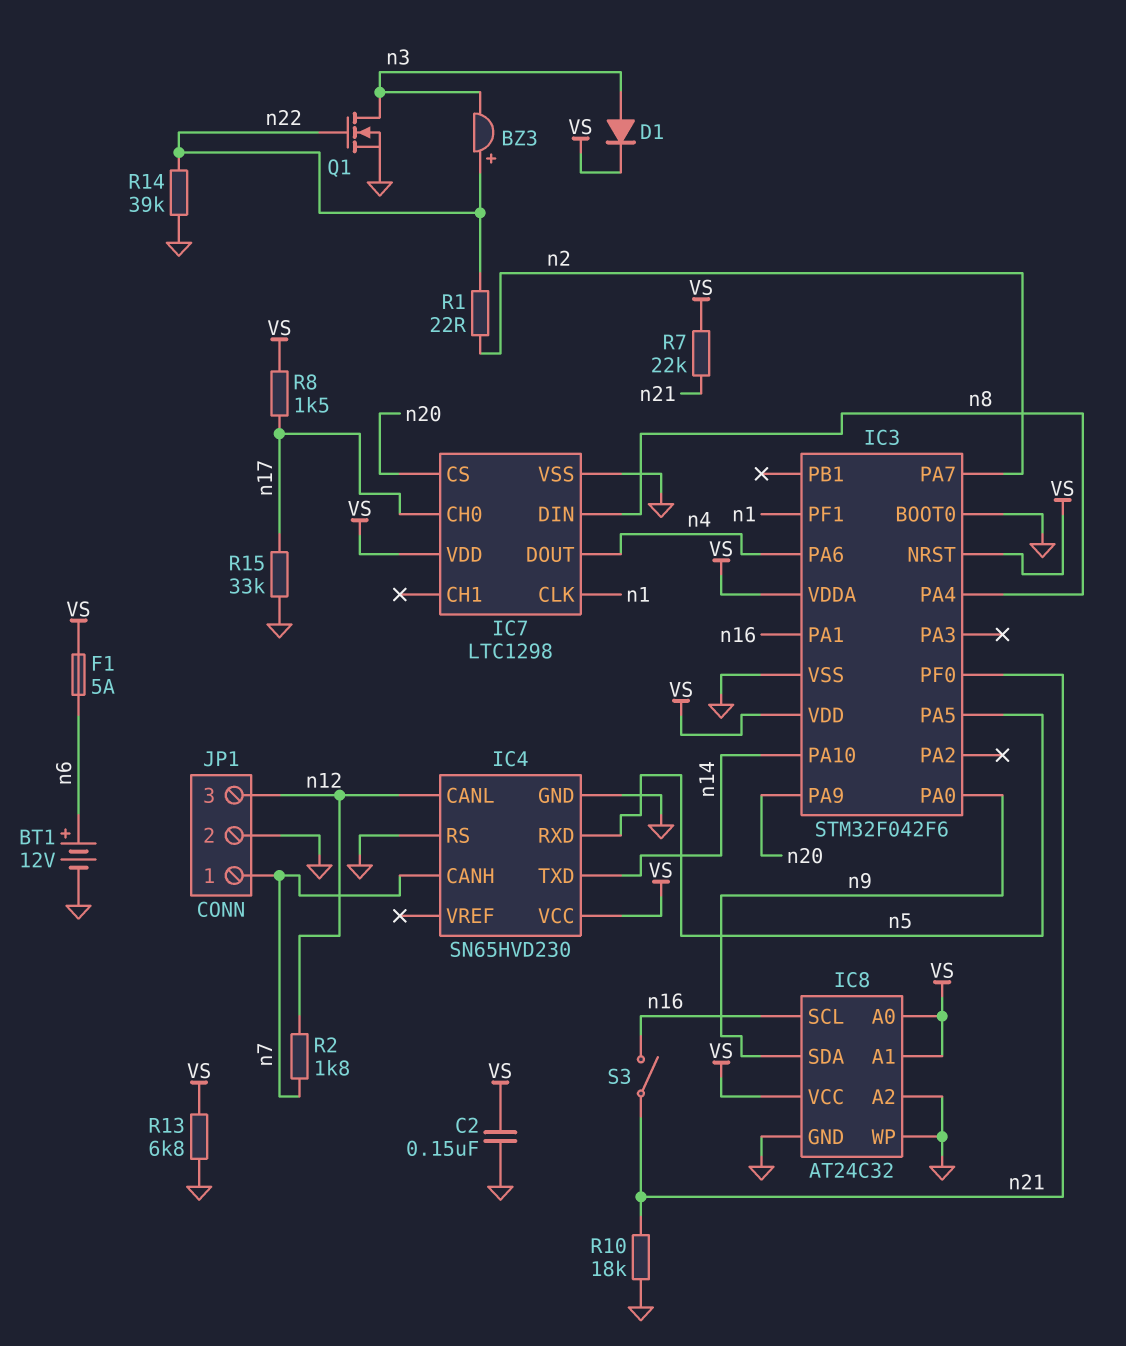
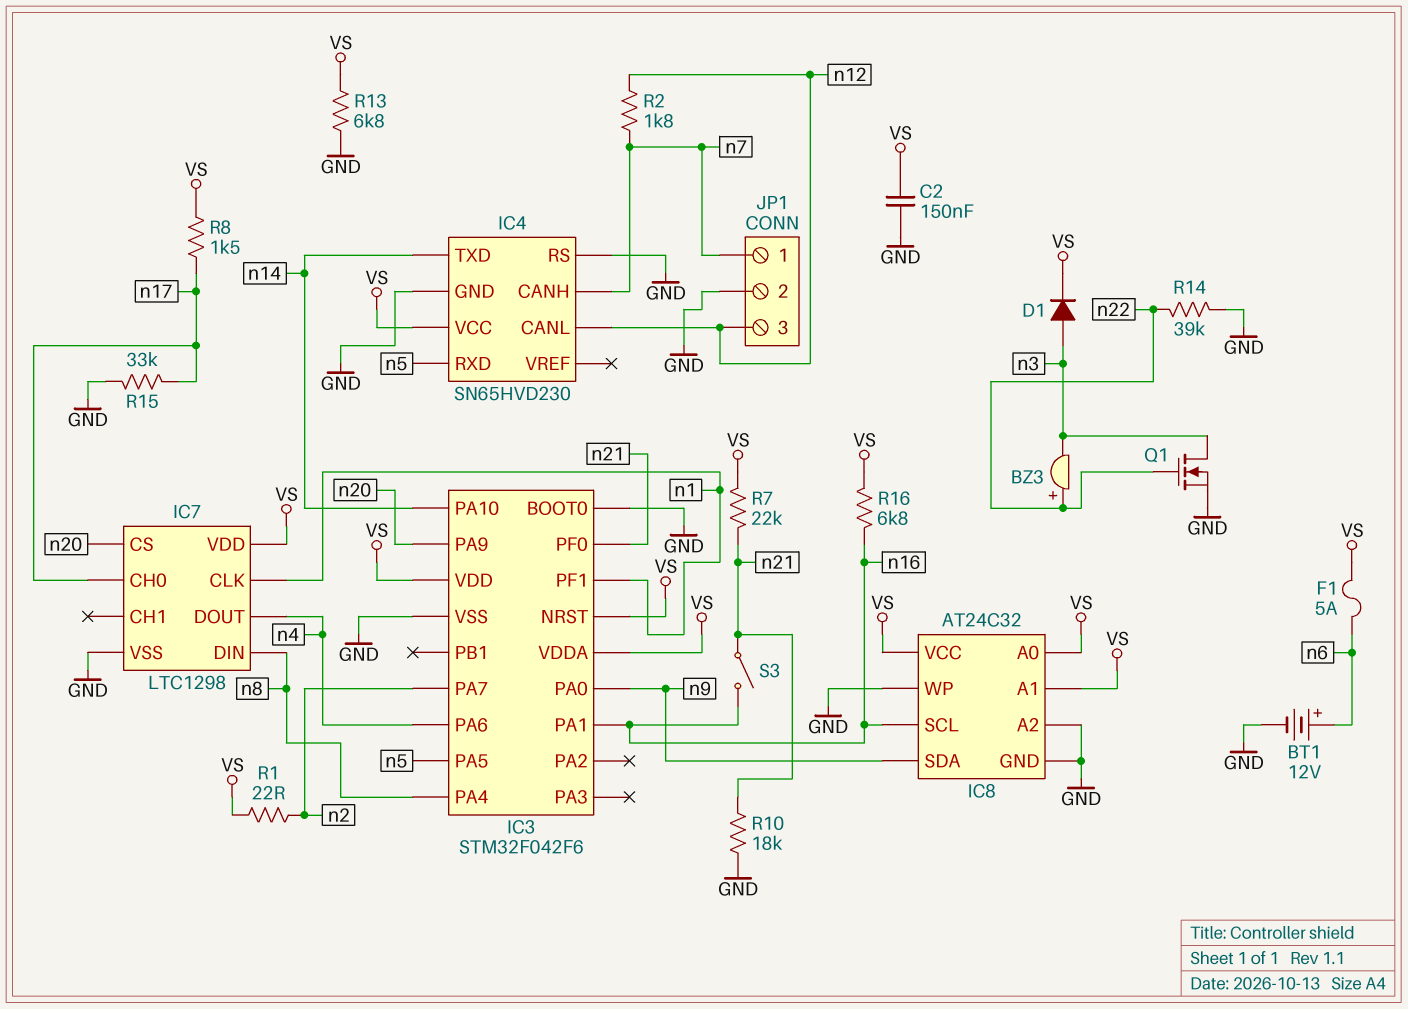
R1: 22 (n2, n22) -> 22 (VS, n2)
R16: none -> 6.8k (VS, n16)

